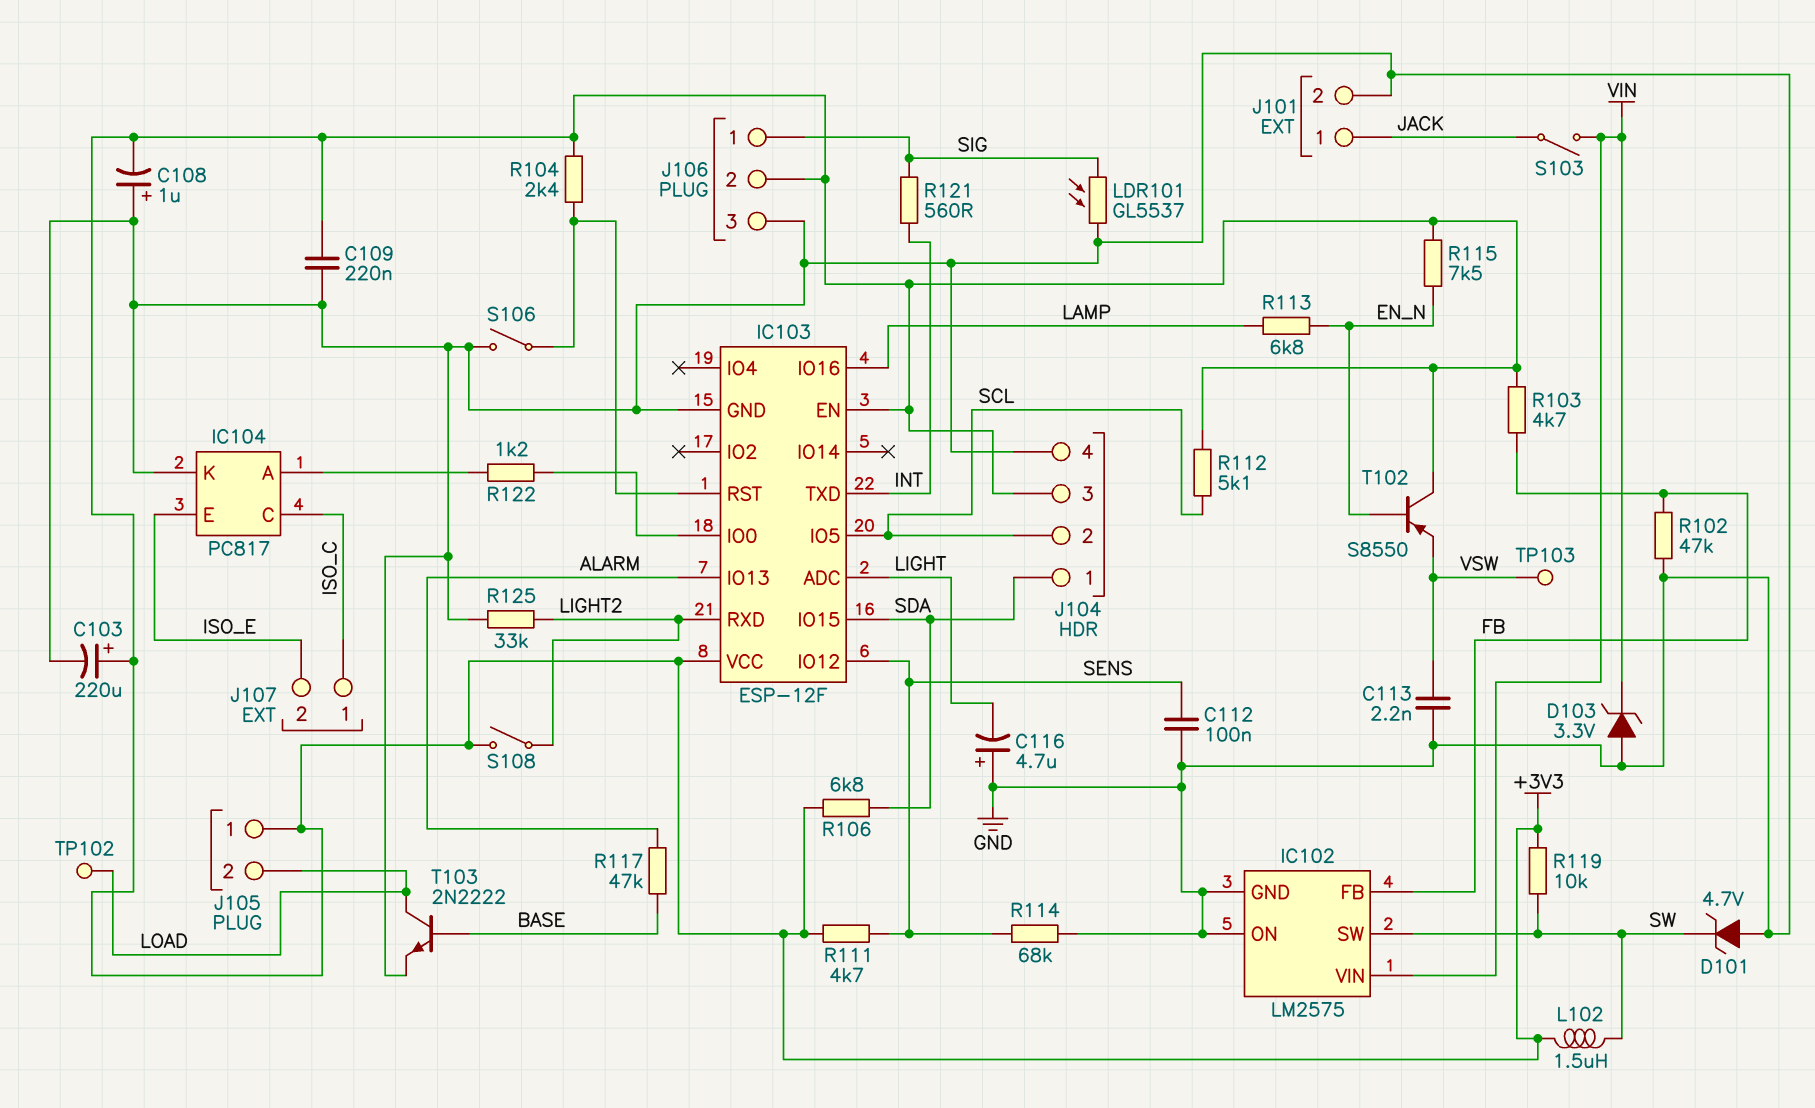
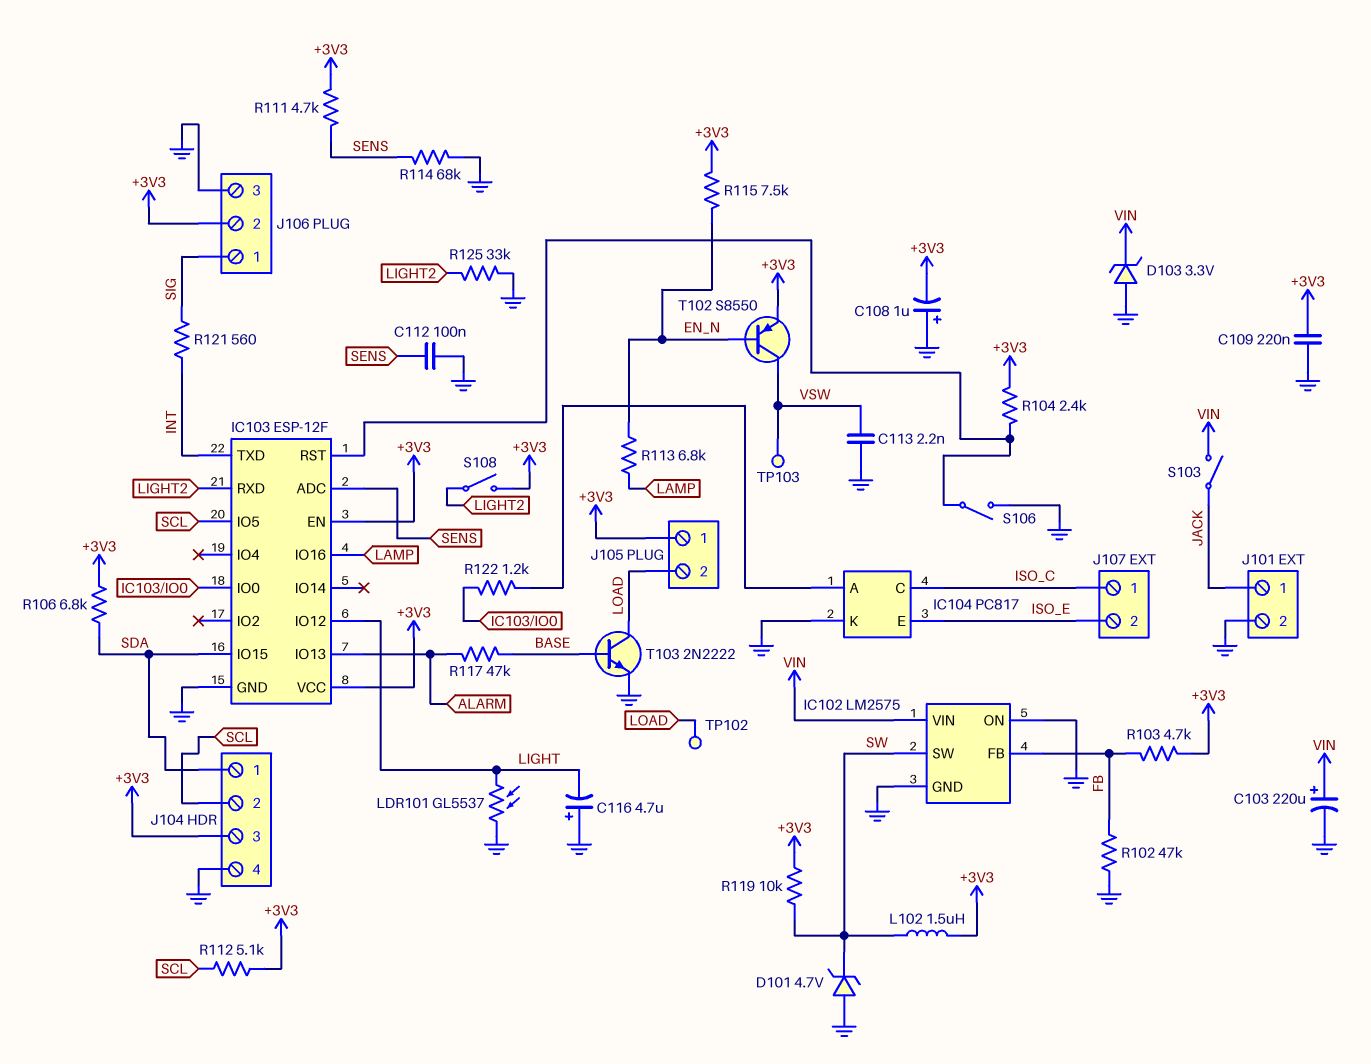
C103: 220uF (plus +3V3, minus GND) -> 220uF (plus VIN, minus GND)
IC103 pin ADC: LIGHT -> SENS
IC103 pin IO12: SENS -> LIGHT
LDR101: GL5537 (GND, SIG) -> GL5537 (GND, LIGHT)
T102: PNP S8550 (B EN_N, C +3V3, E VSW) -> PNP S8550 (B EN_N, C VSW, E +3V3)

